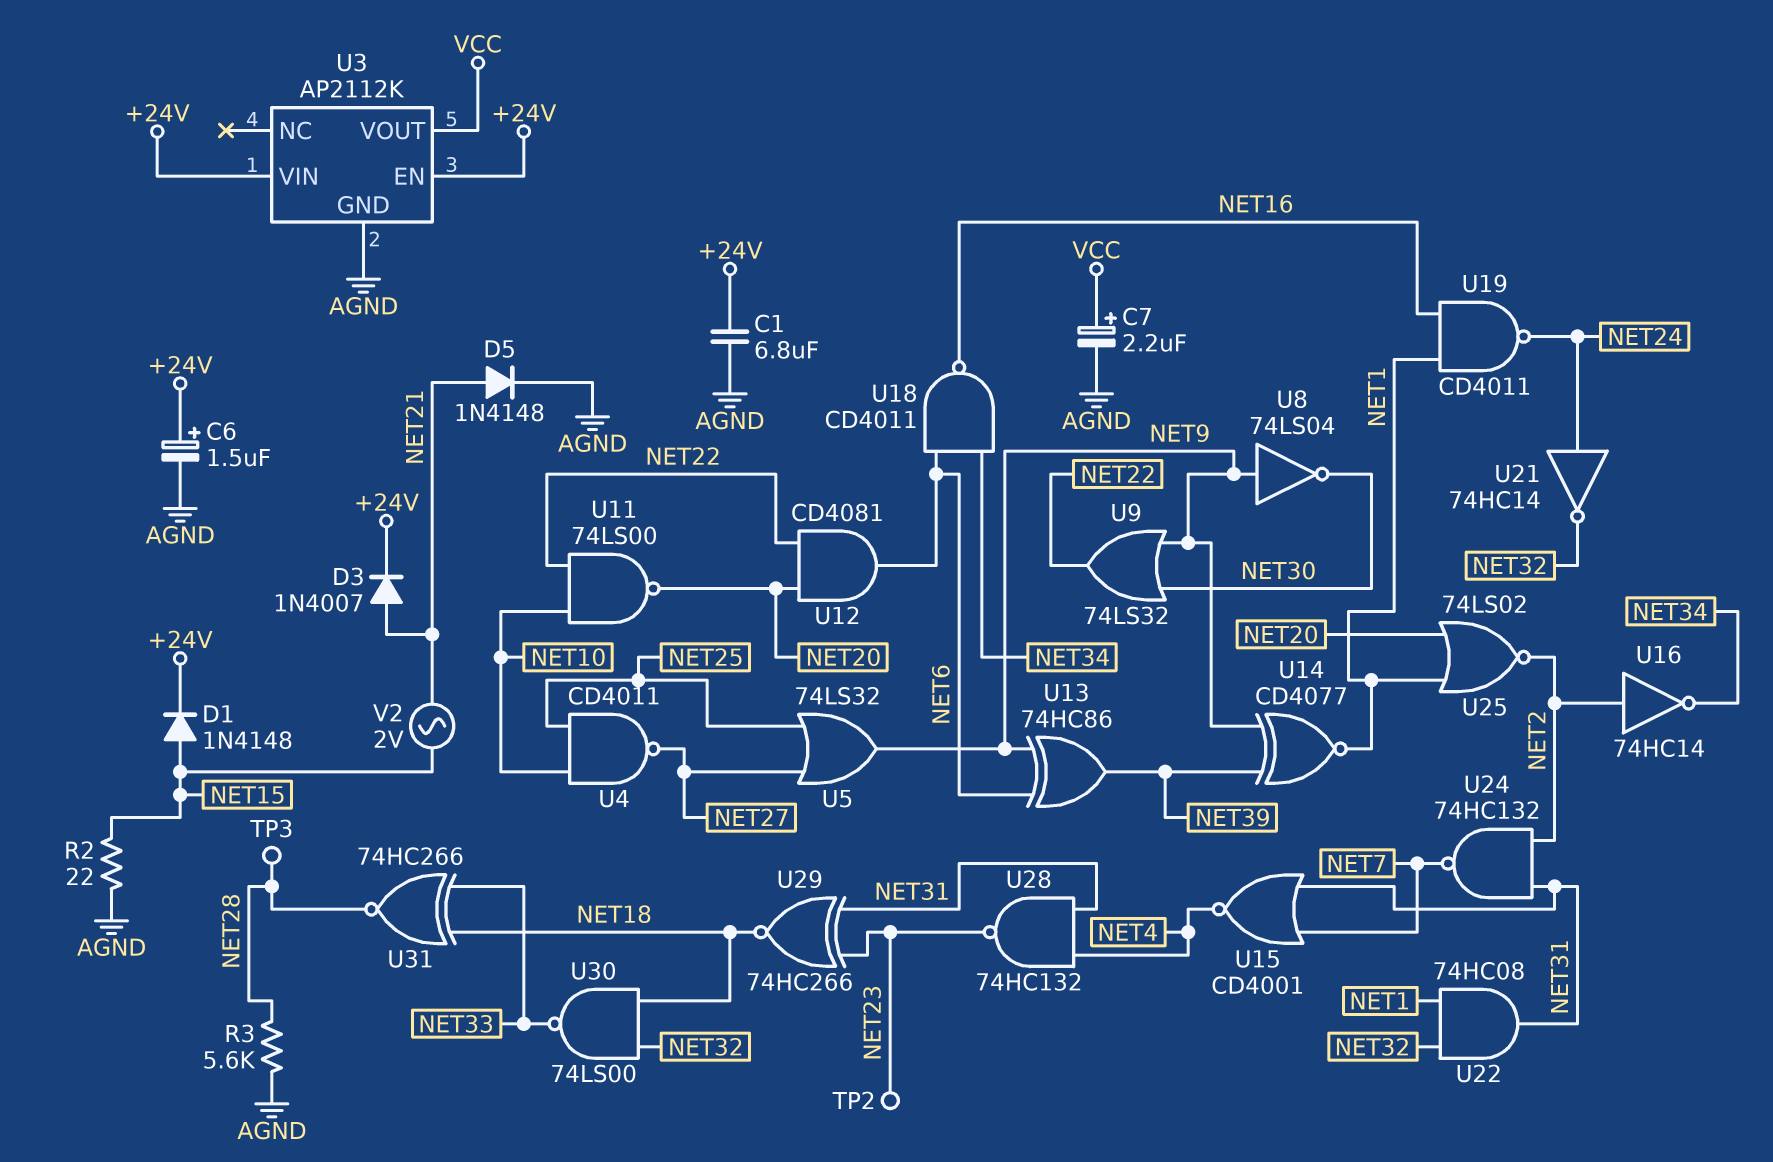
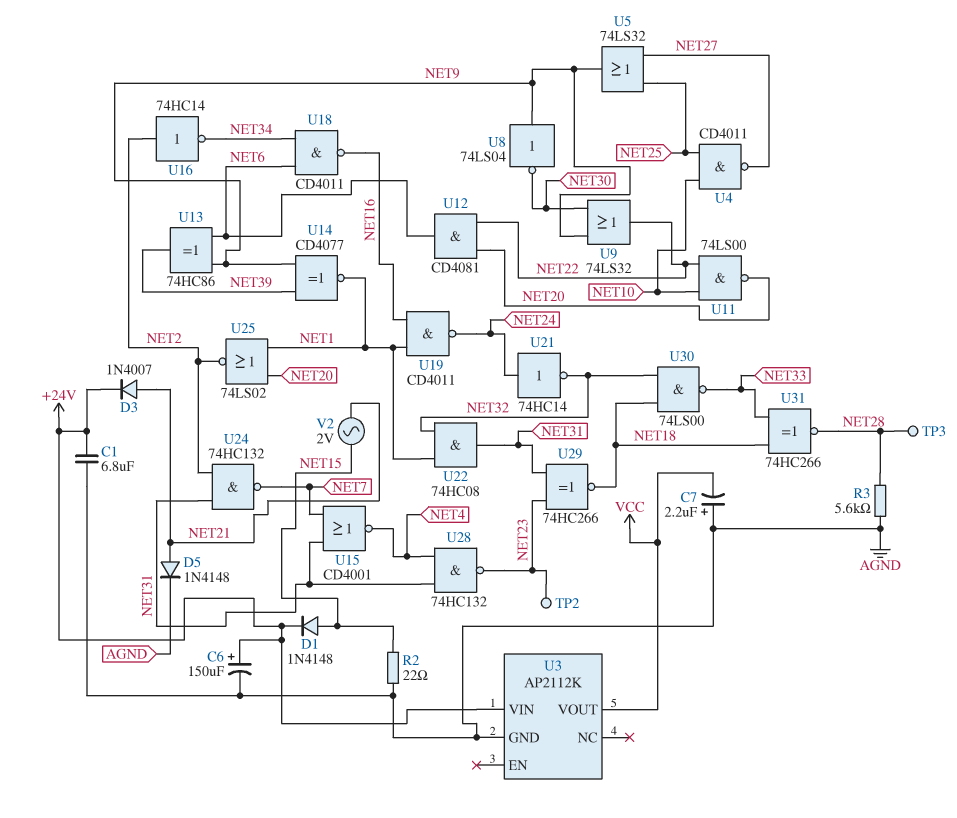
C6: 1.5uF (plus +24V, minus AGND) -> 150uF (plus +24V, minus AGND)
C7: 2.2uF (plus VCC, minus AGND) -> 2.2uF (plus AGND, minus VCC)
U3 pin EN: +24V -> none

